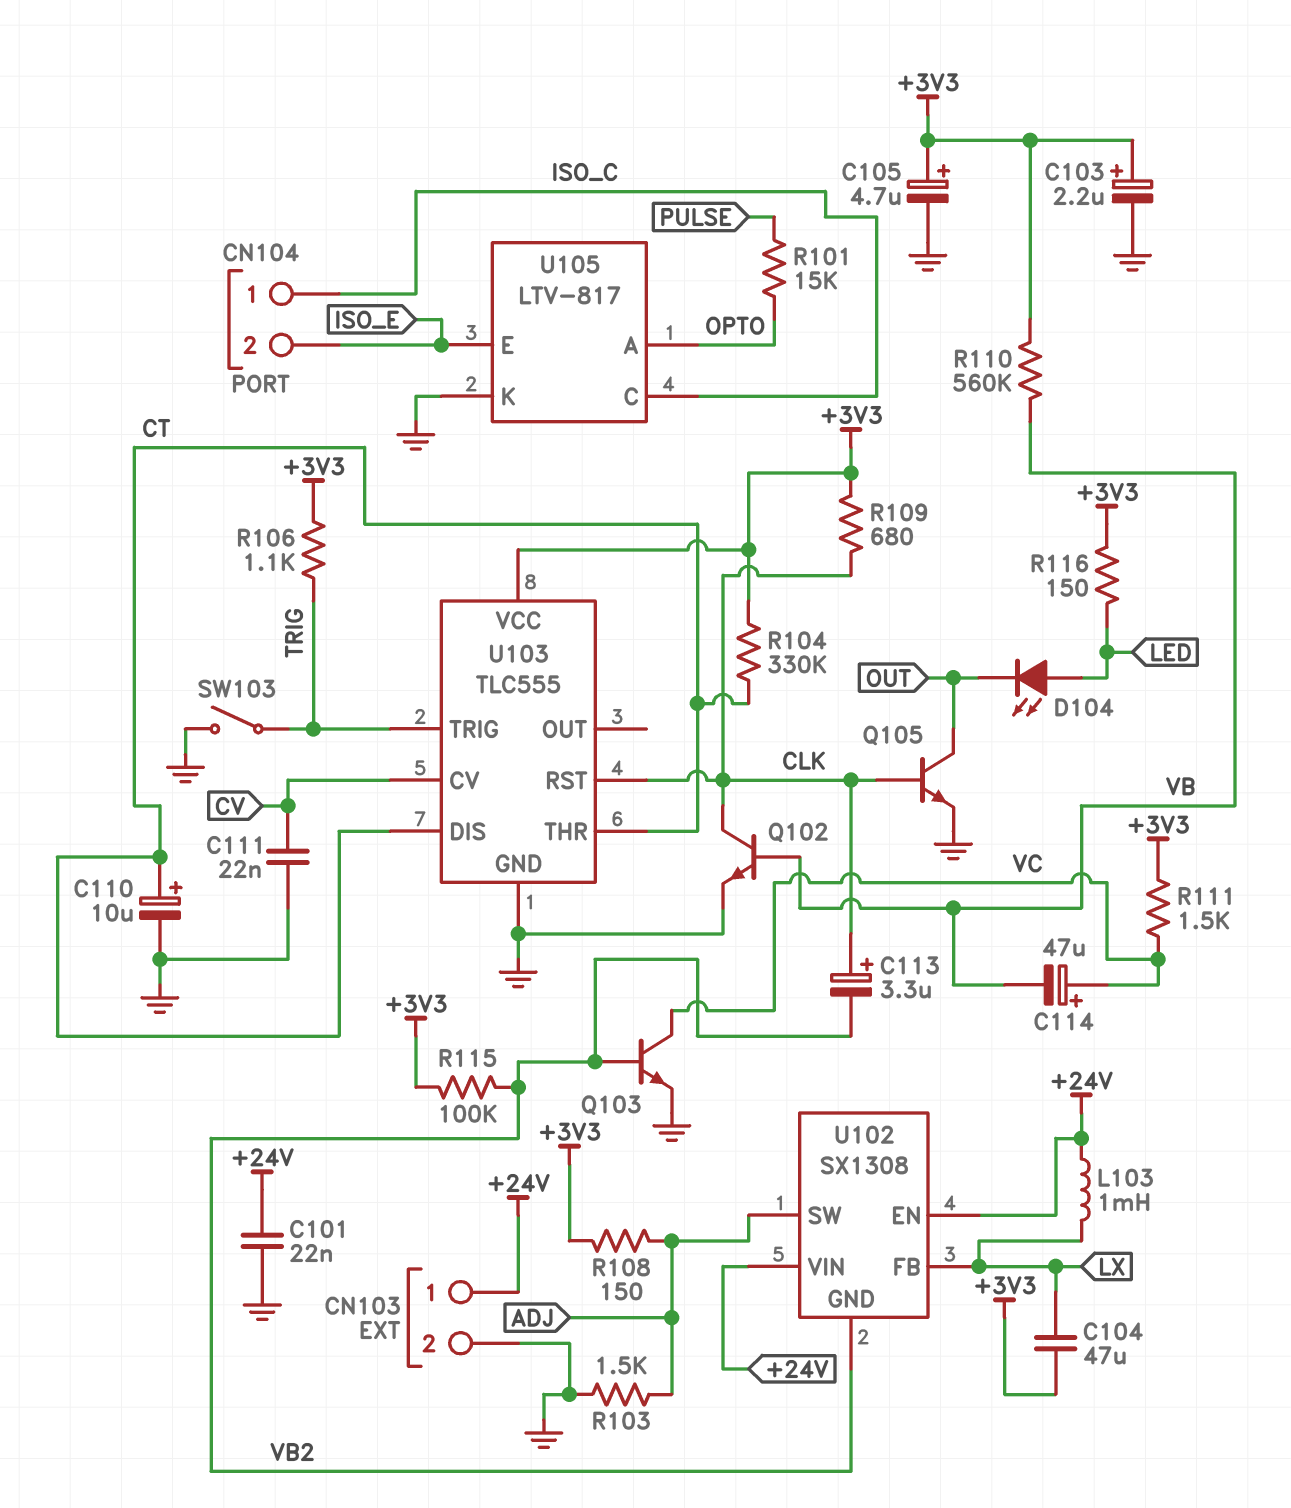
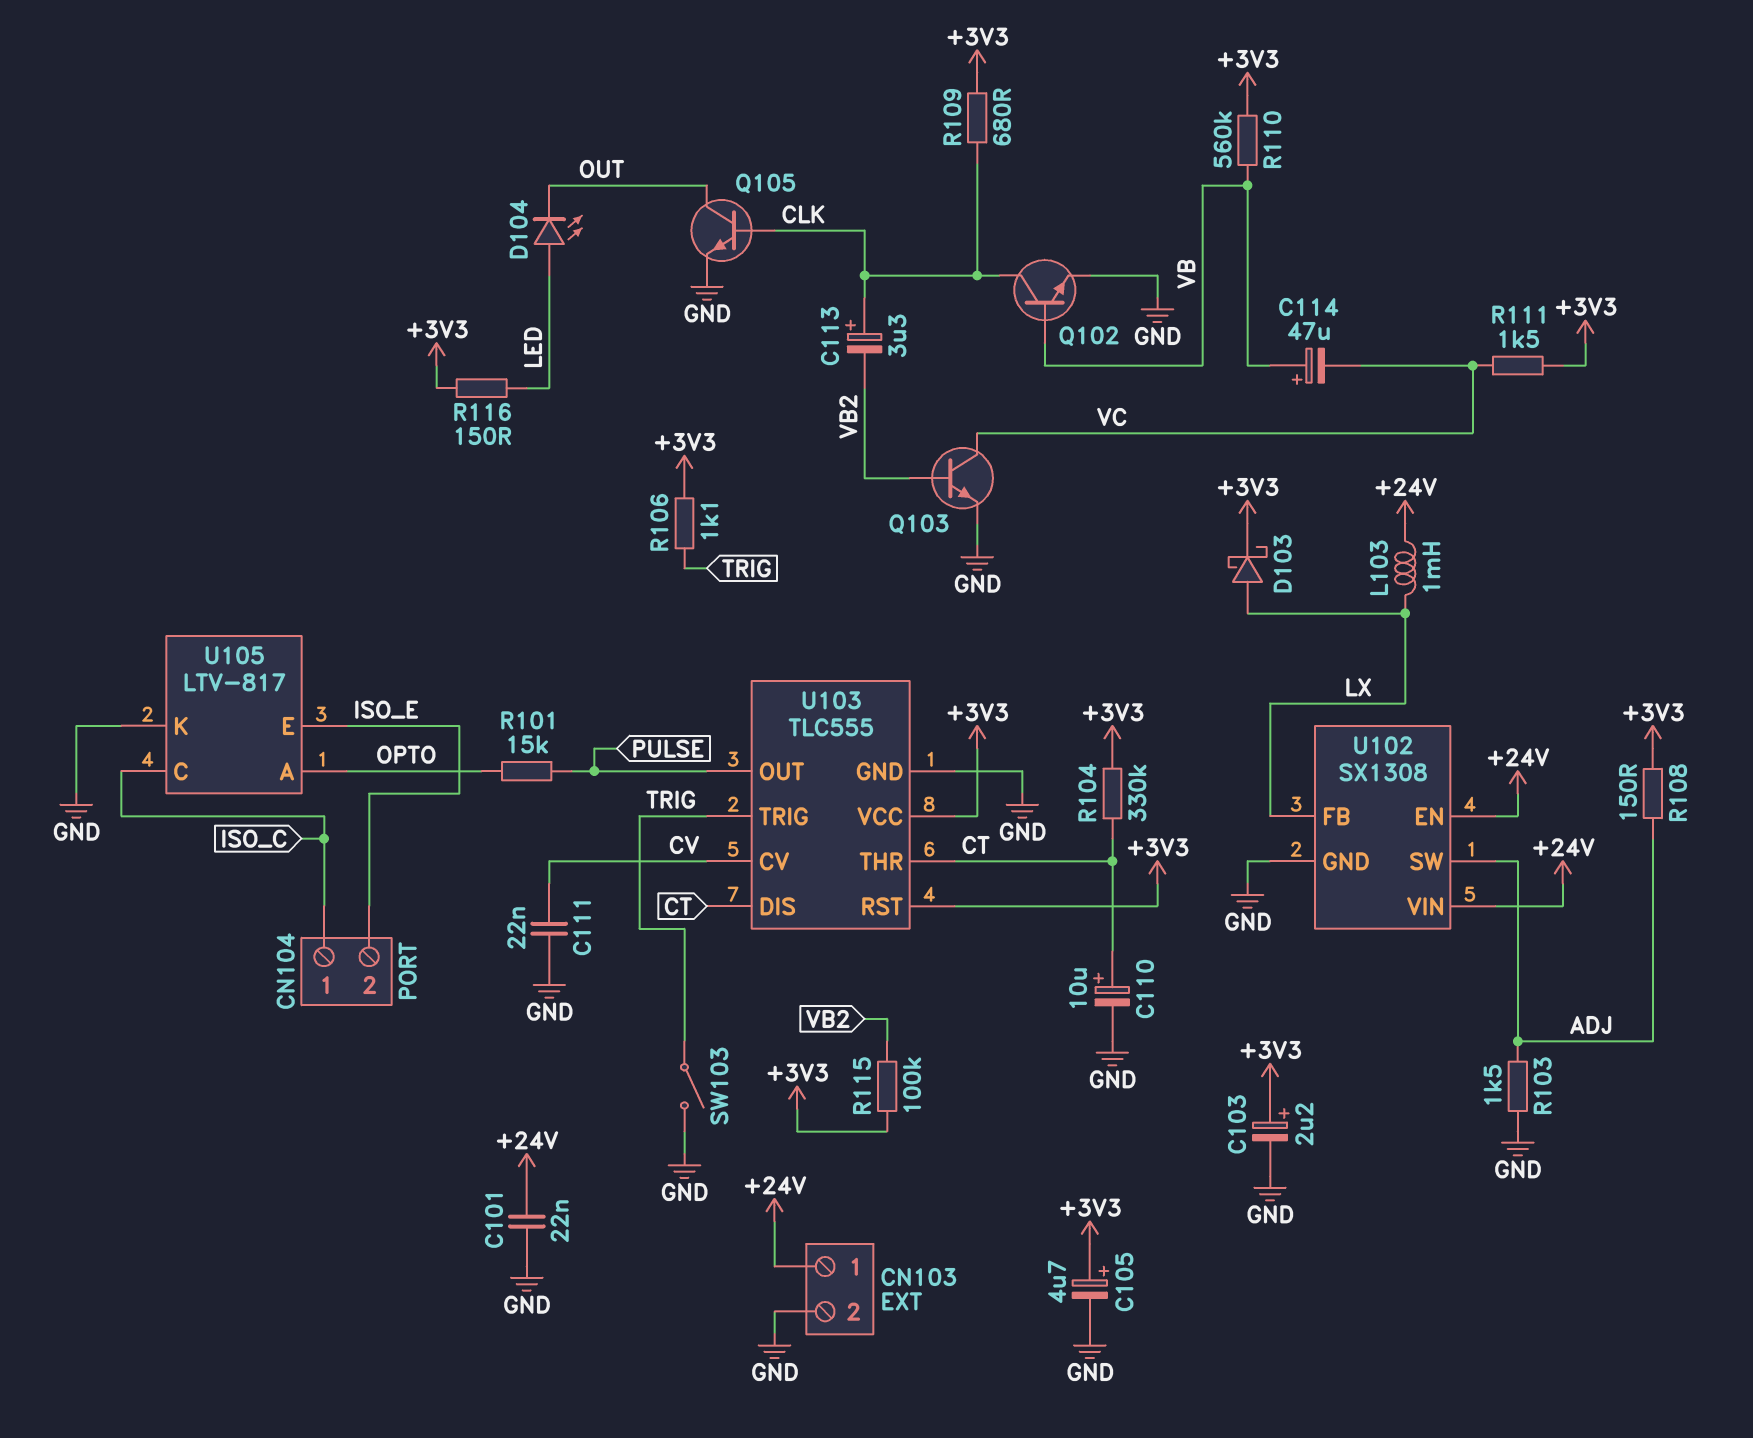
C104: 47uF (+3V3, LX) -> none
C114: 47uF (plus VC, minus VB) -> 47uF (plus VB, minus VC)
D103: none -> schottky (A LX, K +3V3)
U102 pin GND: VB2 -> GND
U103 pin OUT: none -> PULSE
U103 pin RST: CLK -> +3V3

